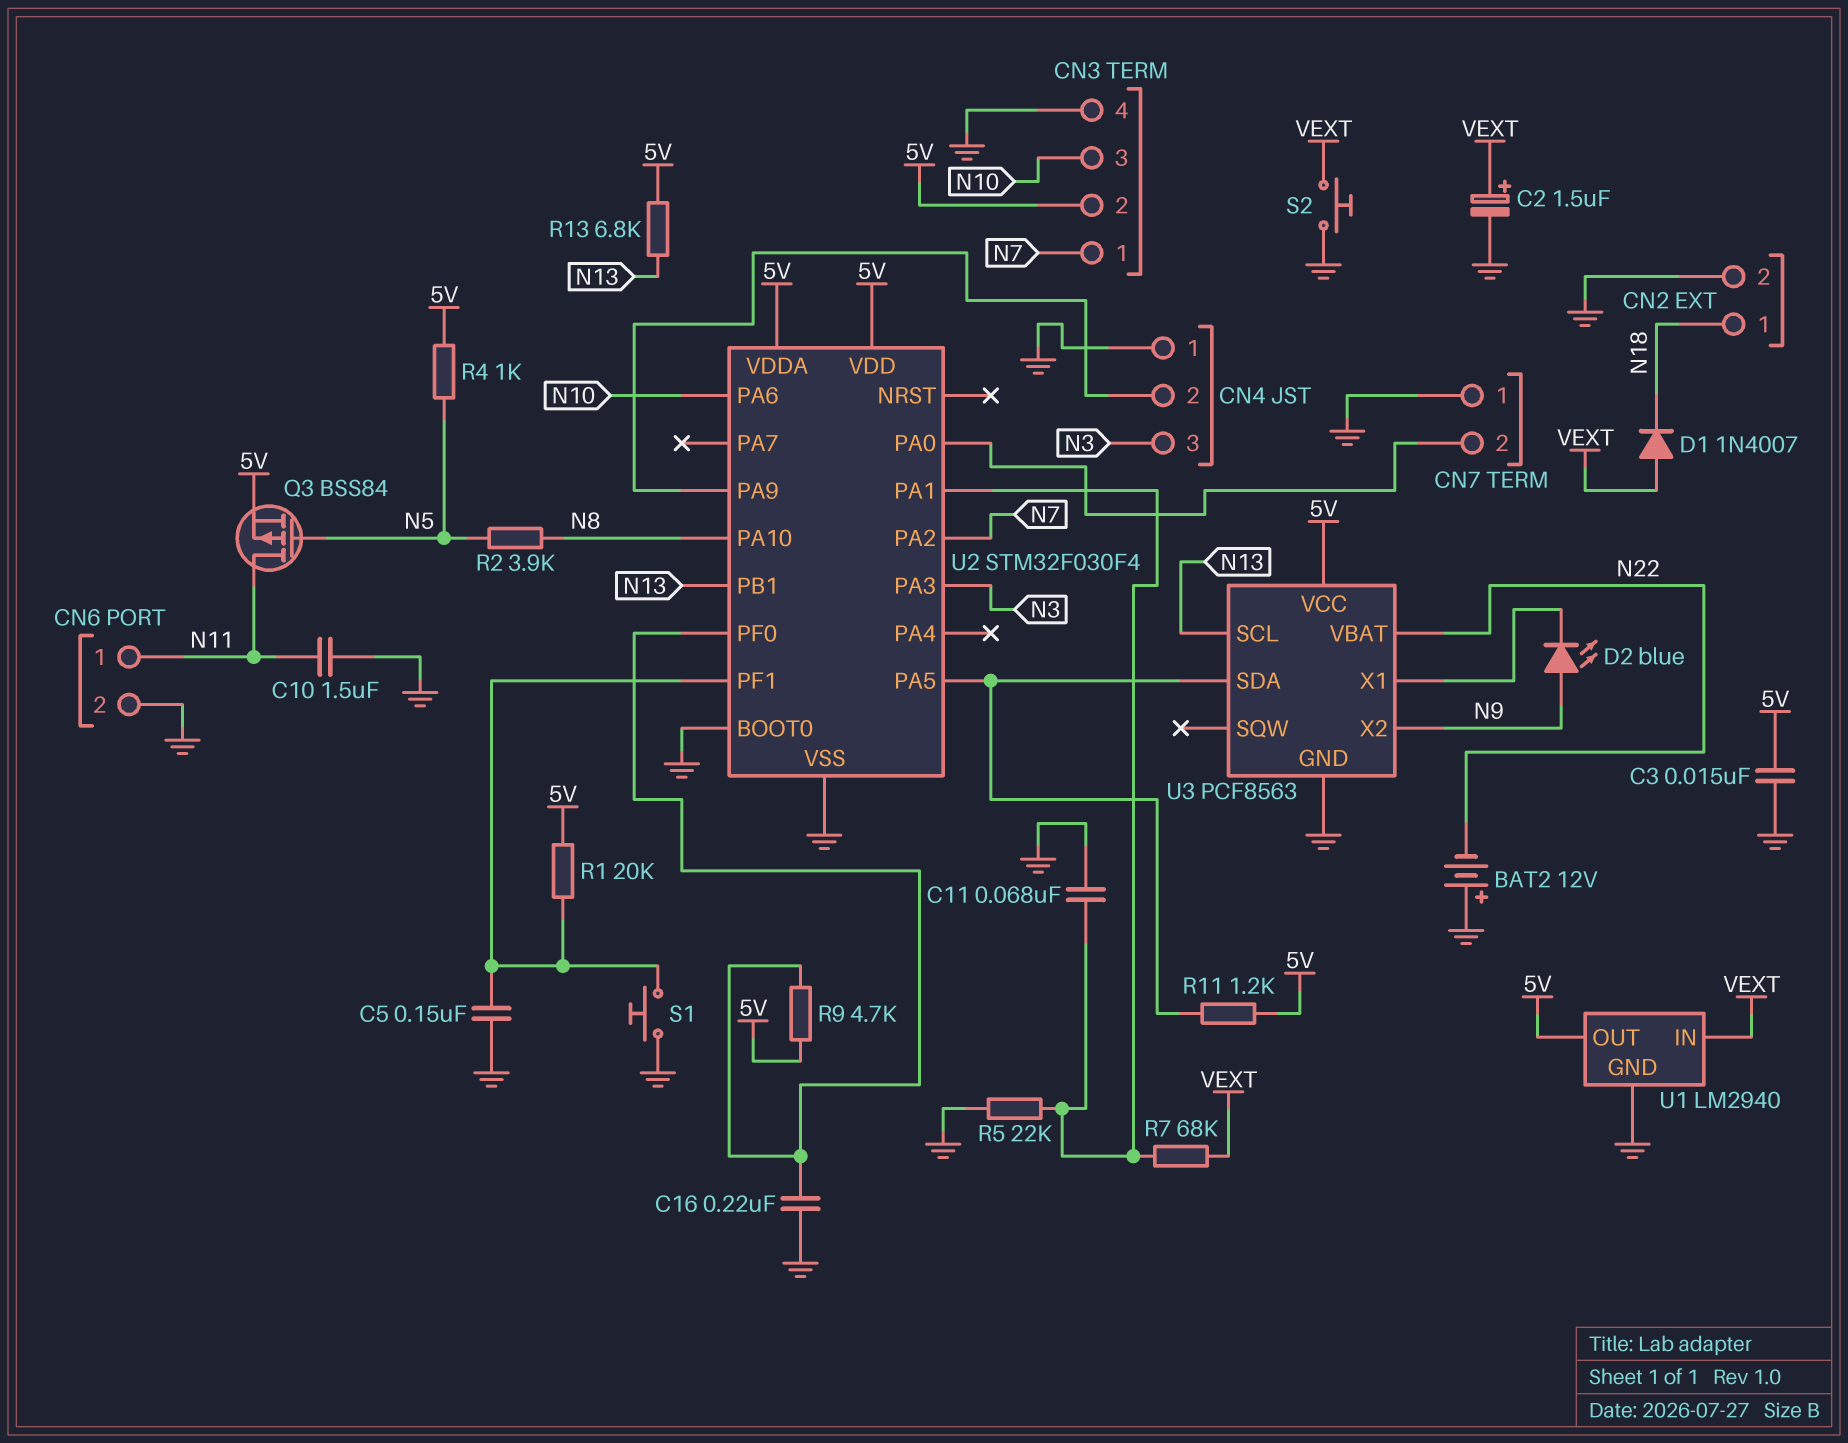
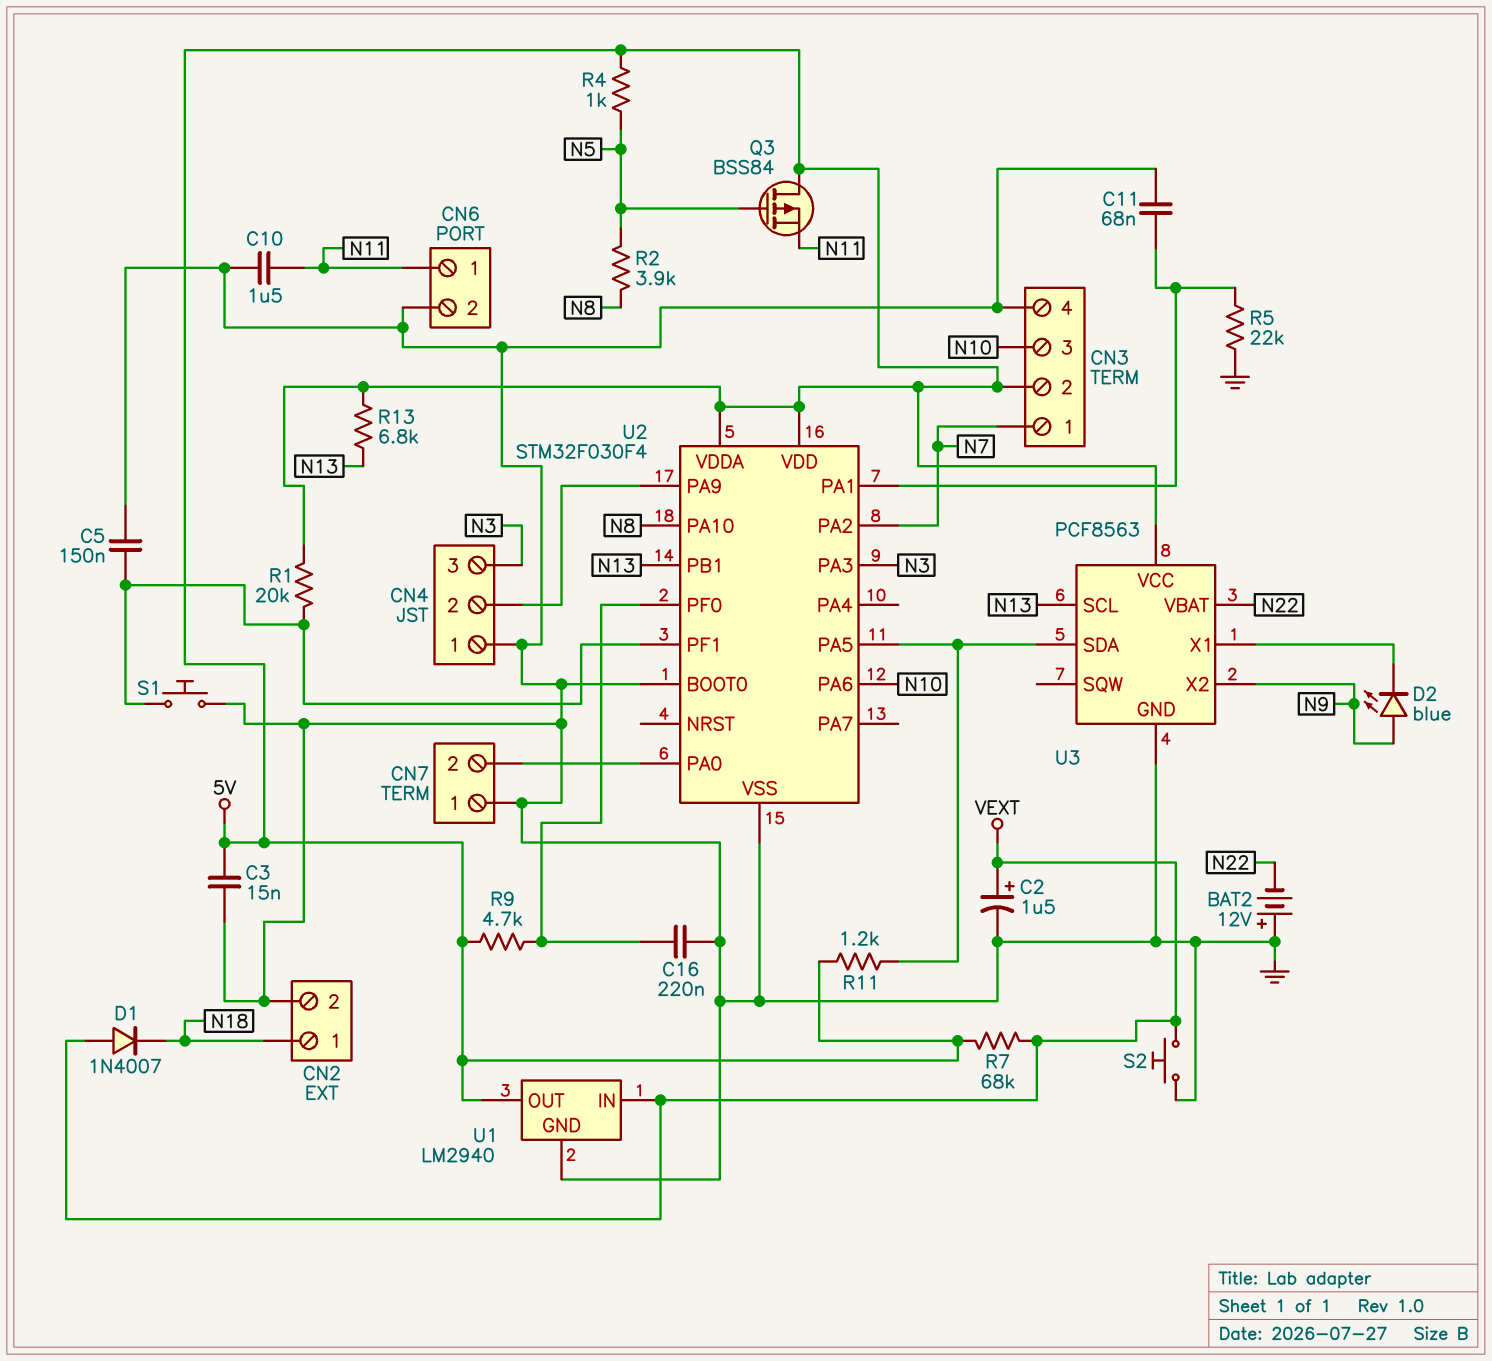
Q3: PMOS BSS84 (G N5, D N11, S 5V) -> PMOS BSS84 (G N5, D 5V, S N11)
R7: 68k (U2/PA1, VEXT) -> 68k (5V, VEXT)

